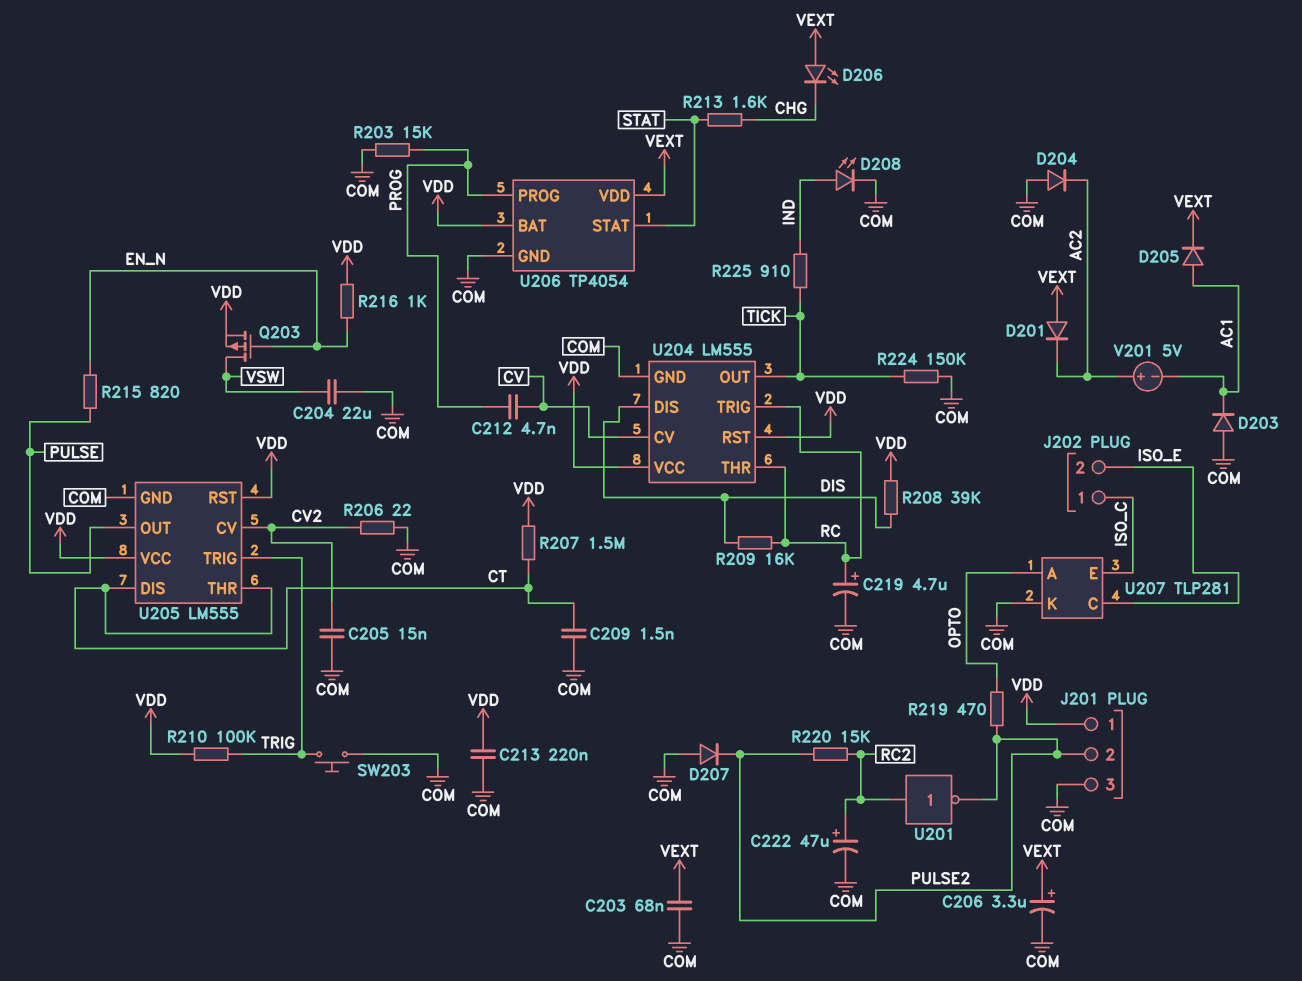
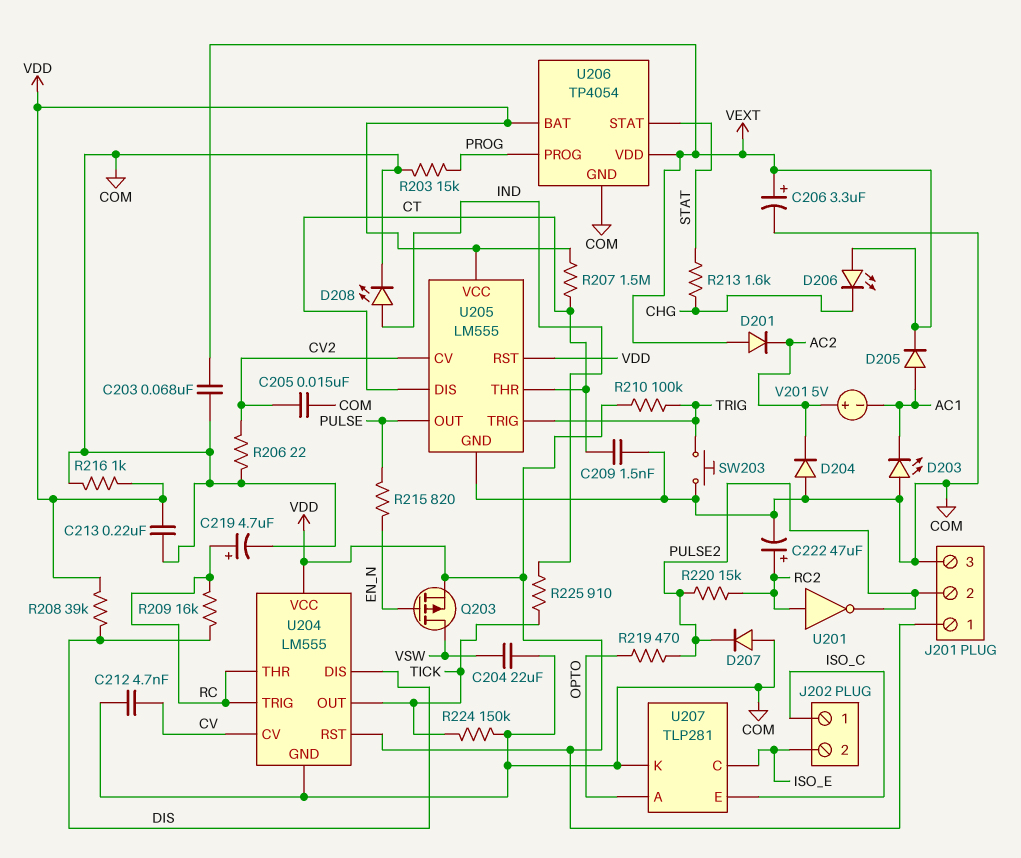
C212: 4.7nF (CV, PROG) -> 4.7nF (COM, CV)
D203: diode (A COM, K AC1) -> LED (A COM, K AC1)
R216: 1k (EN_N, VDD) -> 1k (COM, VDD)

